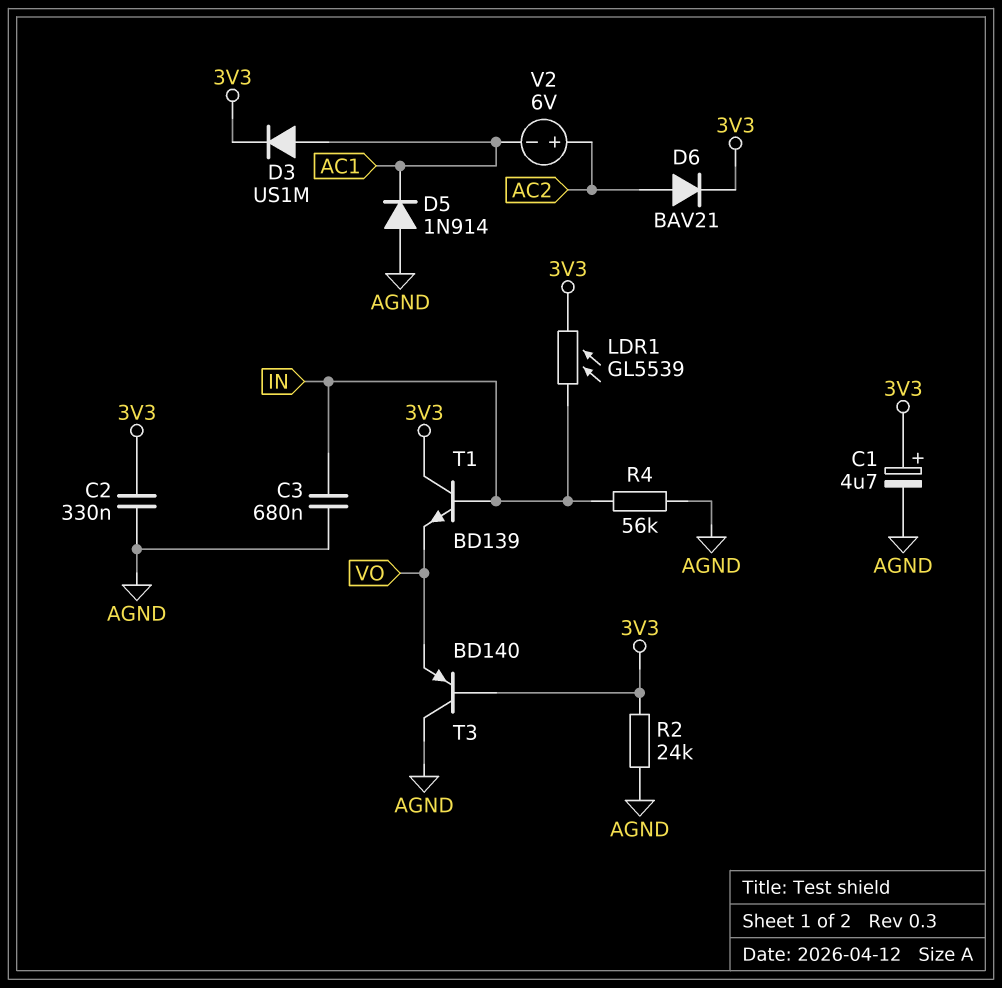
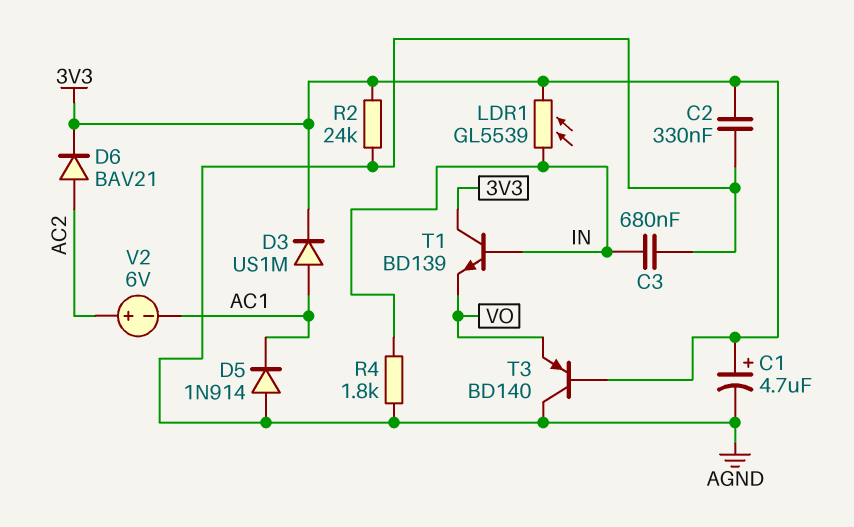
R4: 56k (AGND, IN) -> 1.8k (AGND, IN)

